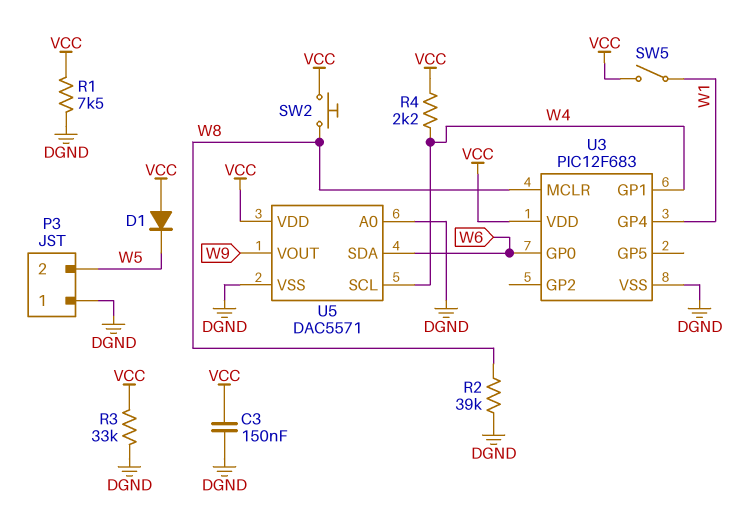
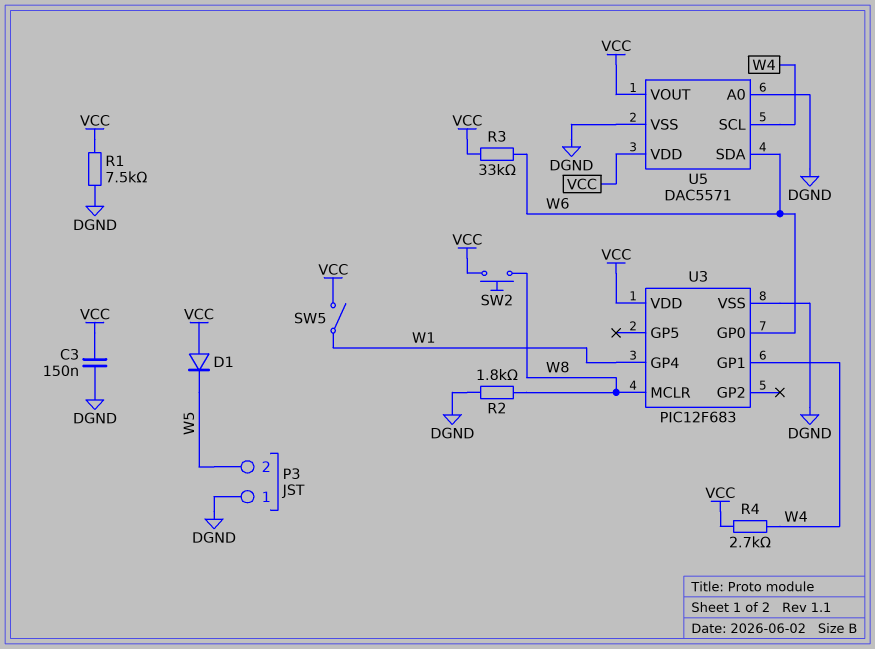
R2: 39k (DGND, W8) -> 1.8k (DGND, W8)
R3: 33k (DGND, VCC) -> 33k (VCC, W6)
R4: 2.2k (VCC, W4) -> 2.7k (VCC, W4)
U5 pin VOUT: W9 -> VCC

